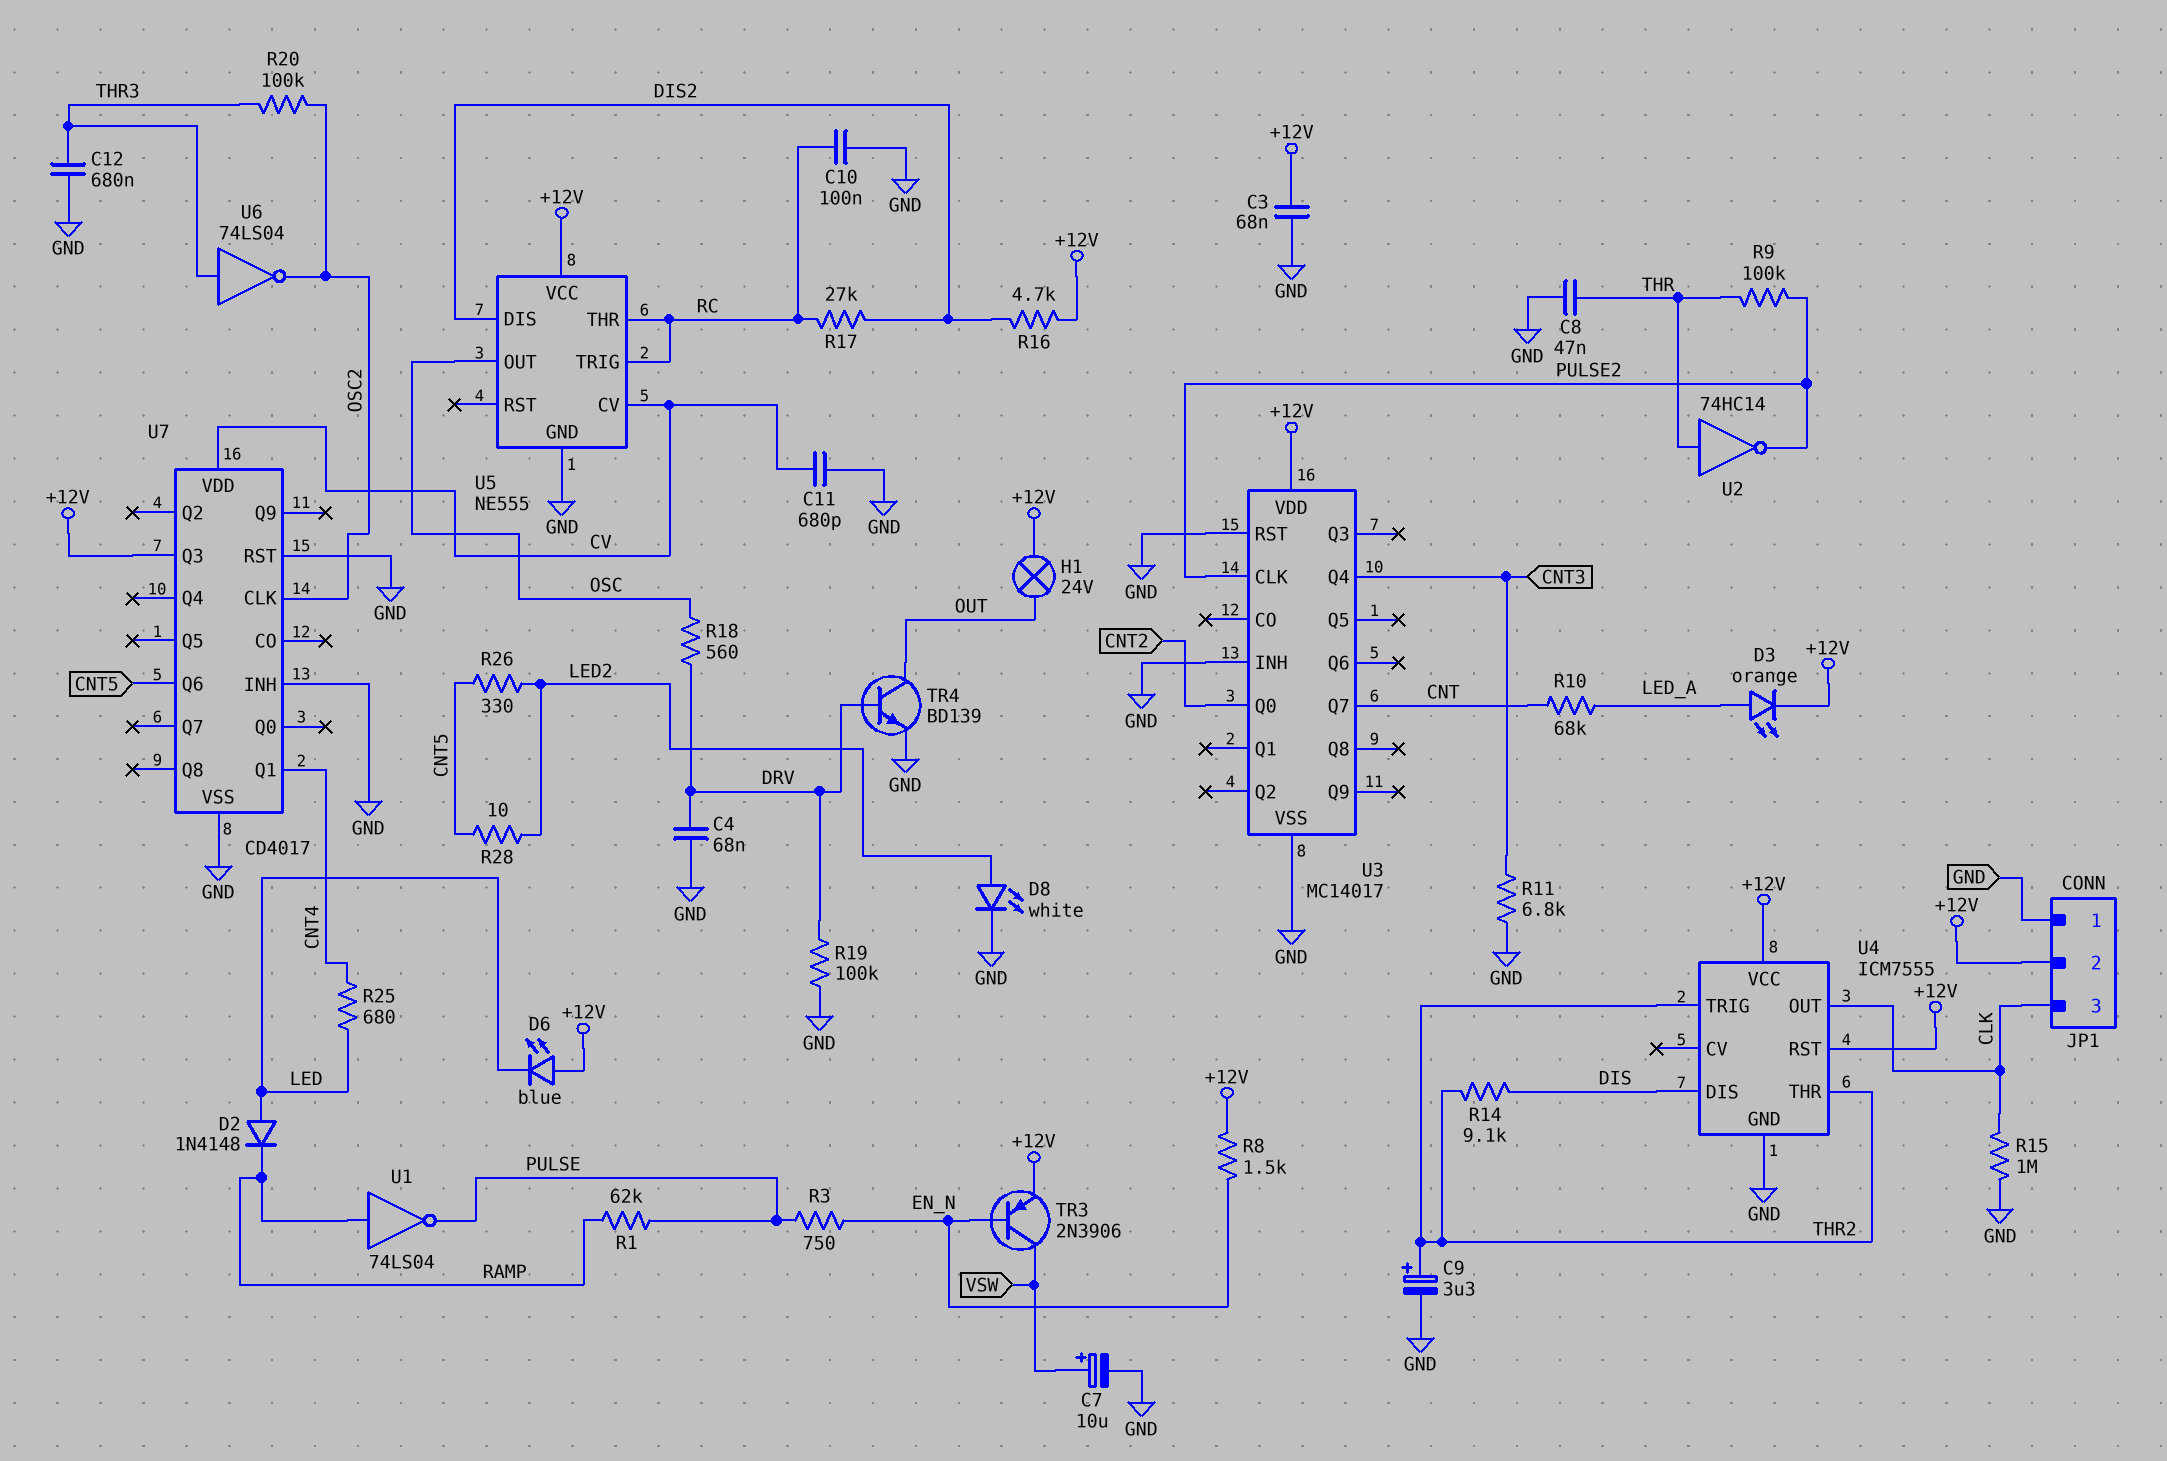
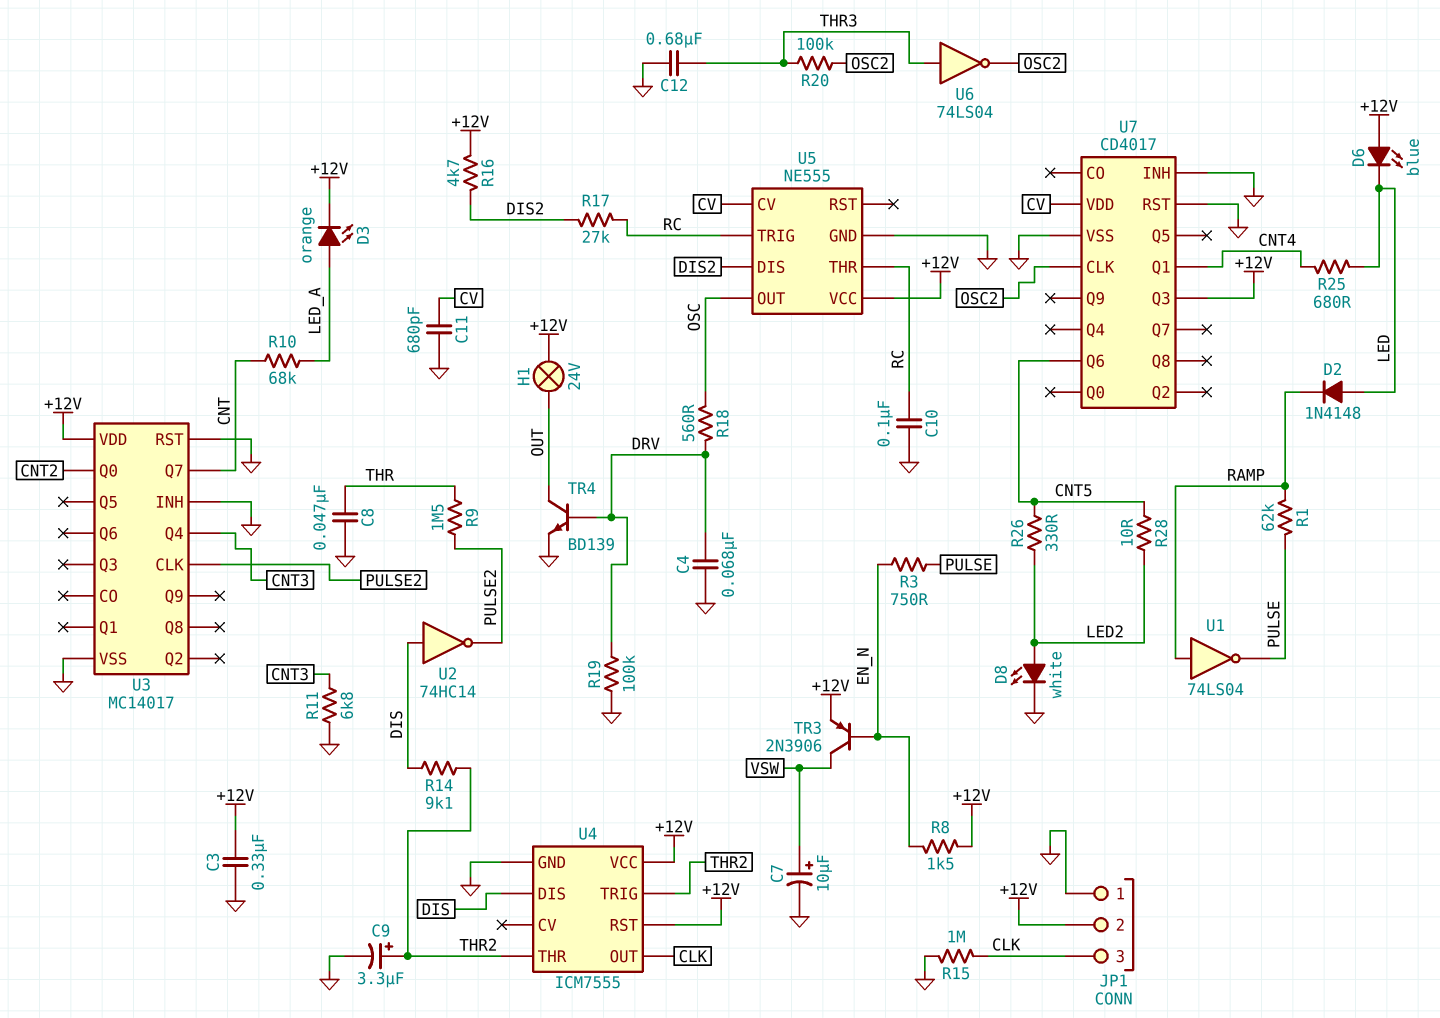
C3: 68nF (+12V, GND) -> 330nF (+12V, GND)
R9: 100k (PULSE2, THR) -> 1.5M (PULSE2, THR)
U2: NOT 74HC14 (in THR, out PULSE2) -> NOT 74HC14 (in DIS, out PULSE2)

